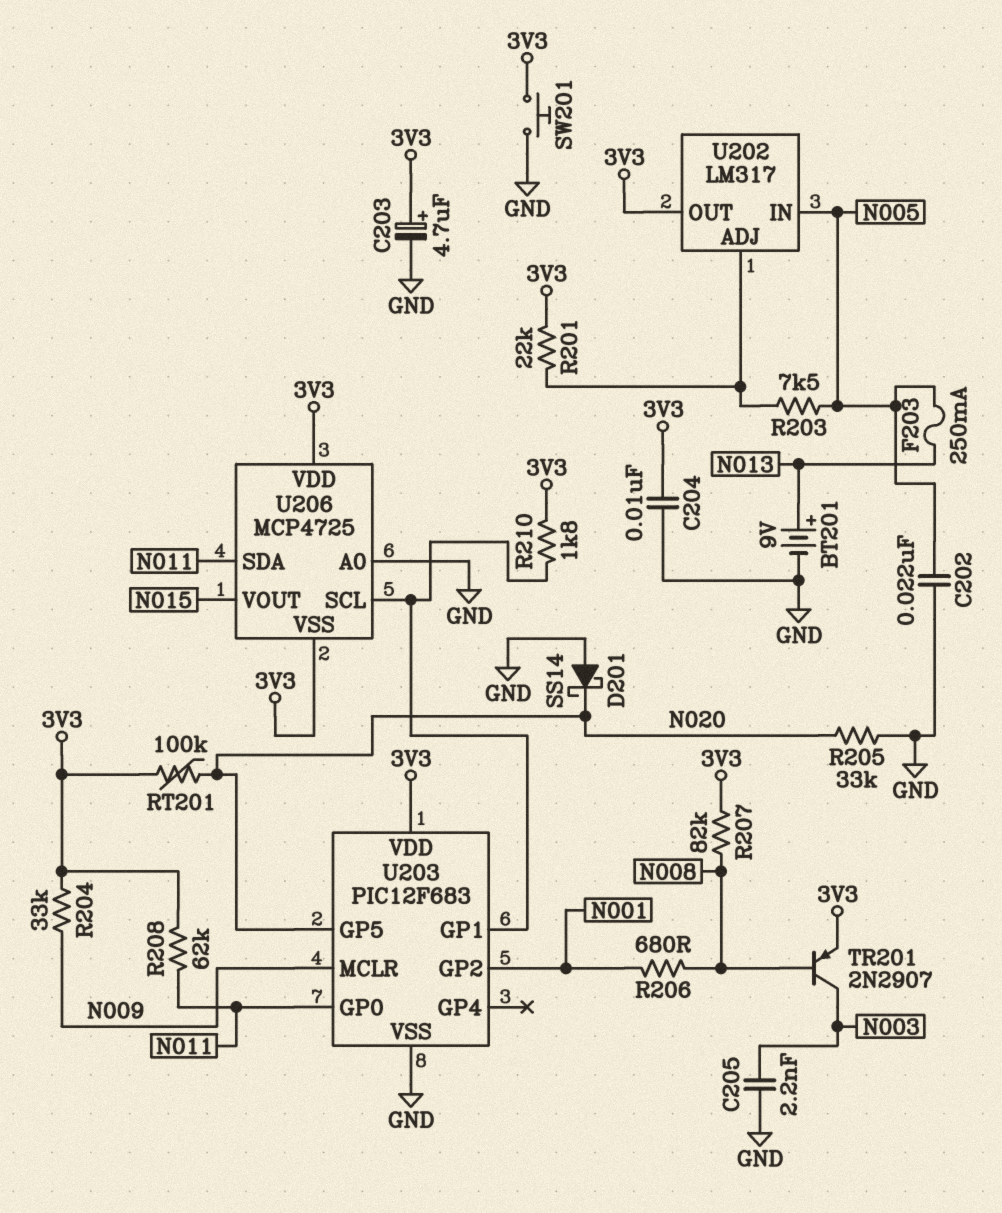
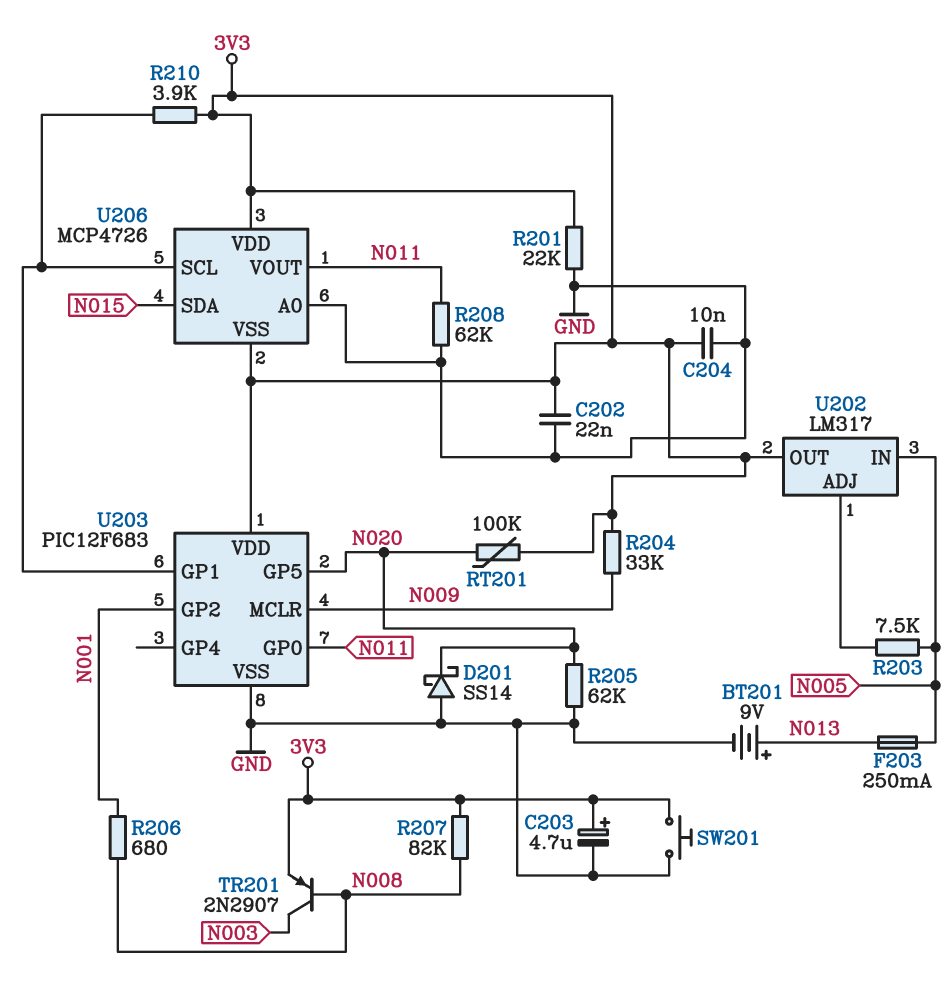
C202: 22nF (GND, N005) -> 22nF (3V3, GND)
C205: 2.2nF (GND, N003) -> none
R201: 22k (3V3, U202/ADJ) -> 22k (3V3, GND)
R205: 33k (GND, N020) -> 62k (GND, N020)
R208: 62k (3V3, N011) -> 62k (GND, N011)
R210: 1.8k (3V3, U203/GP1) -> 3.9k (3V3, U203/GP1)
U206: MCP4725 -> MCP4726
U206 pin SDA: N011 -> N015
U206 pin VOUT: N015 -> N011

